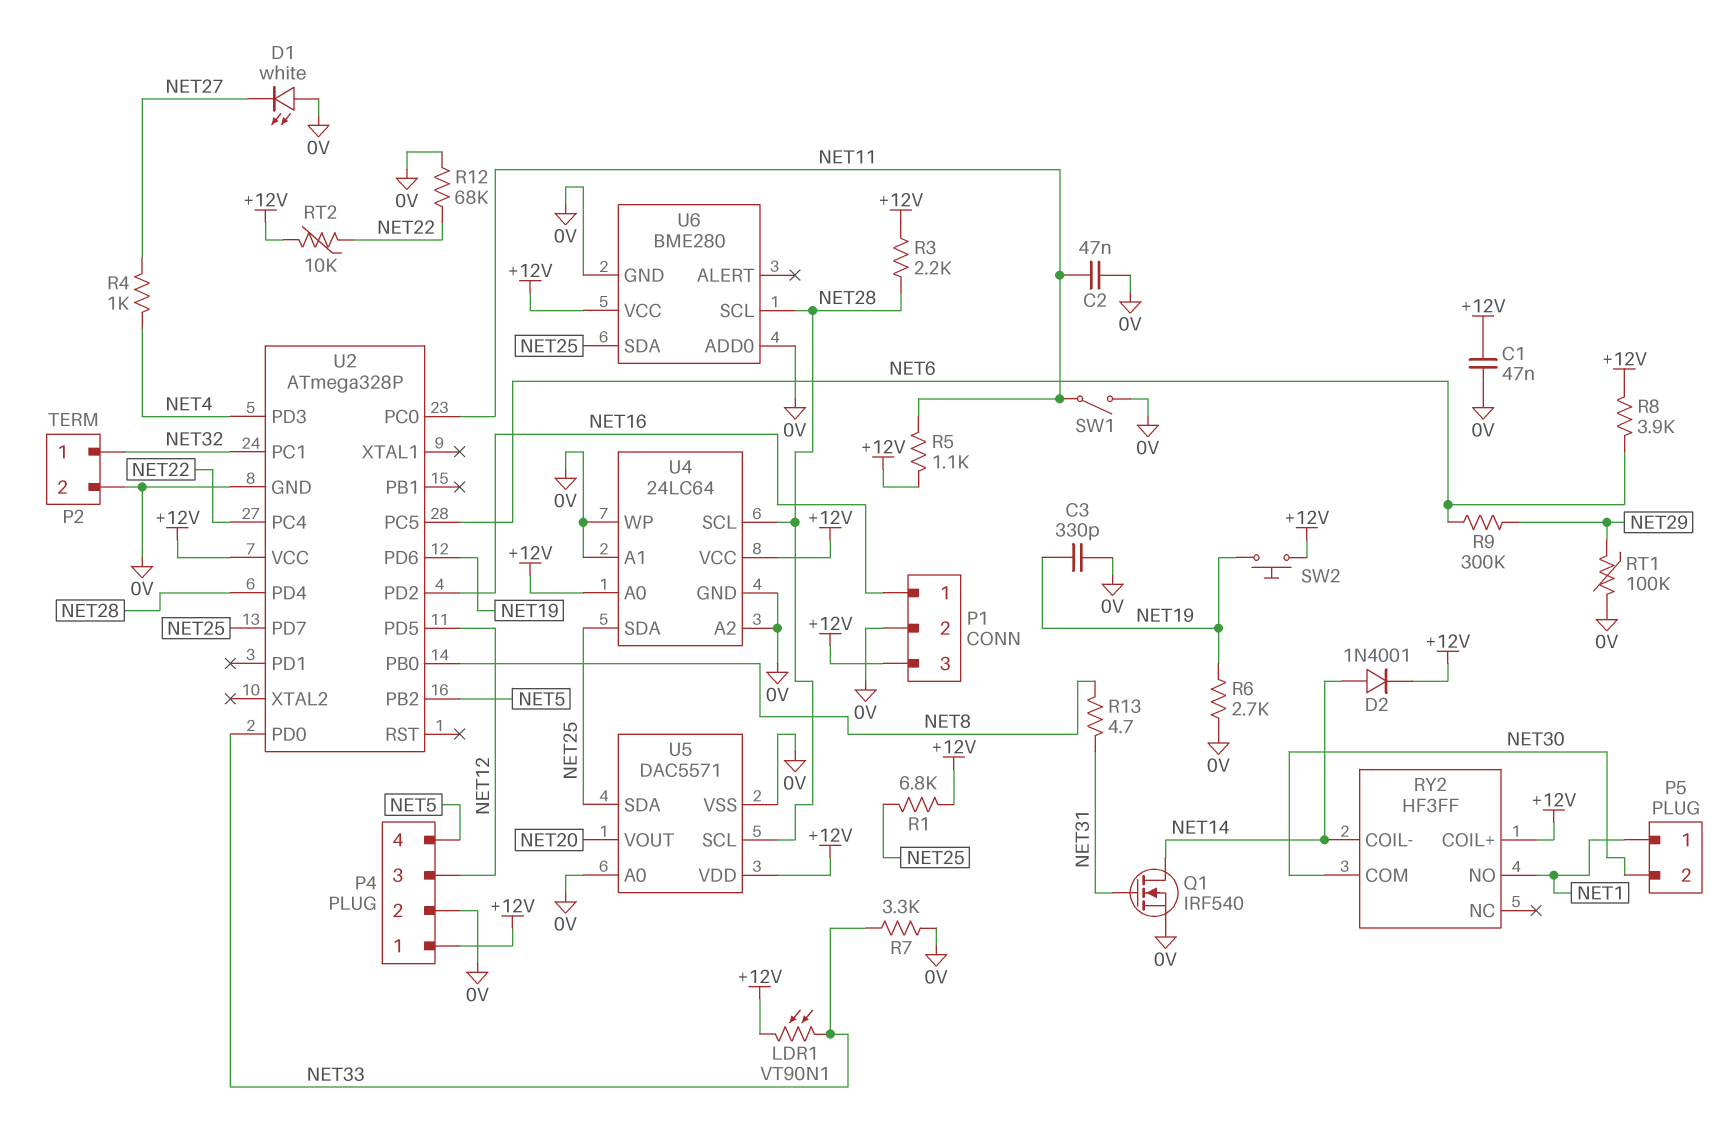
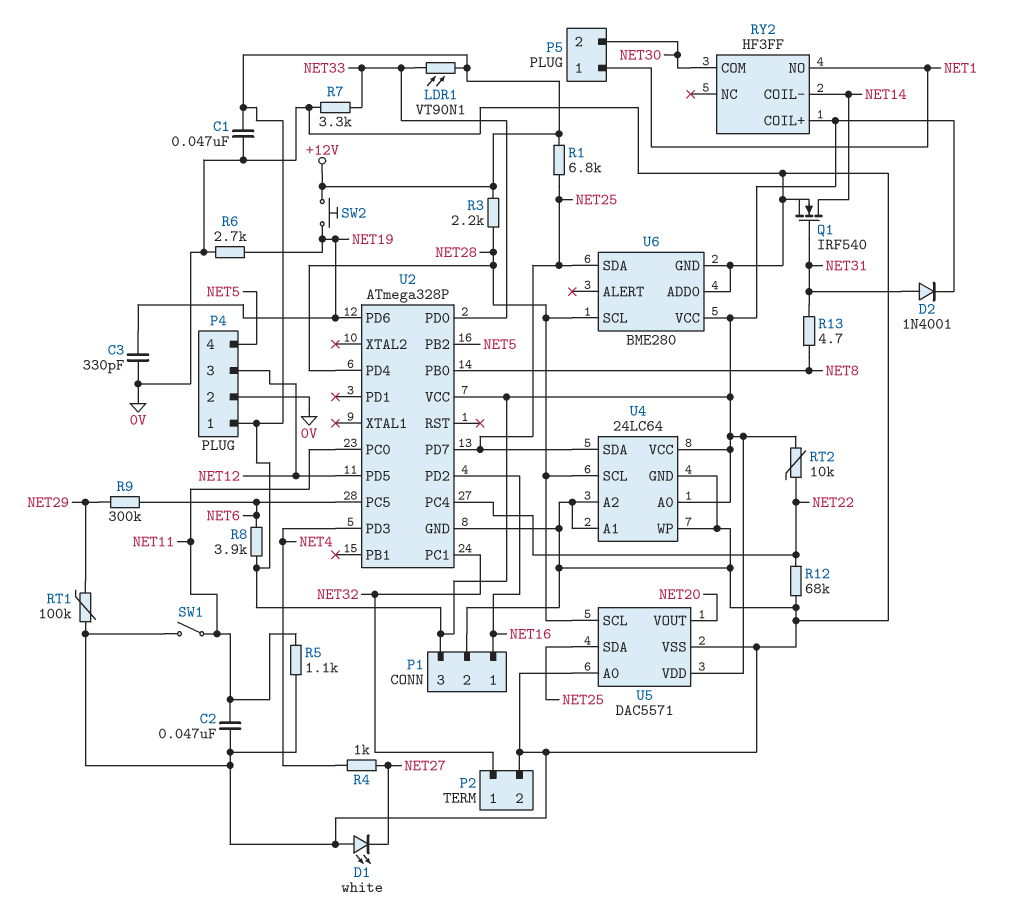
D2: diode 1N4001 (A NET14, K +12V) -> diode 1N4001 (A NET31, K +12V)
R5: 1.1k (+12V, NET11) -> 1.1k (0V, NET11)

